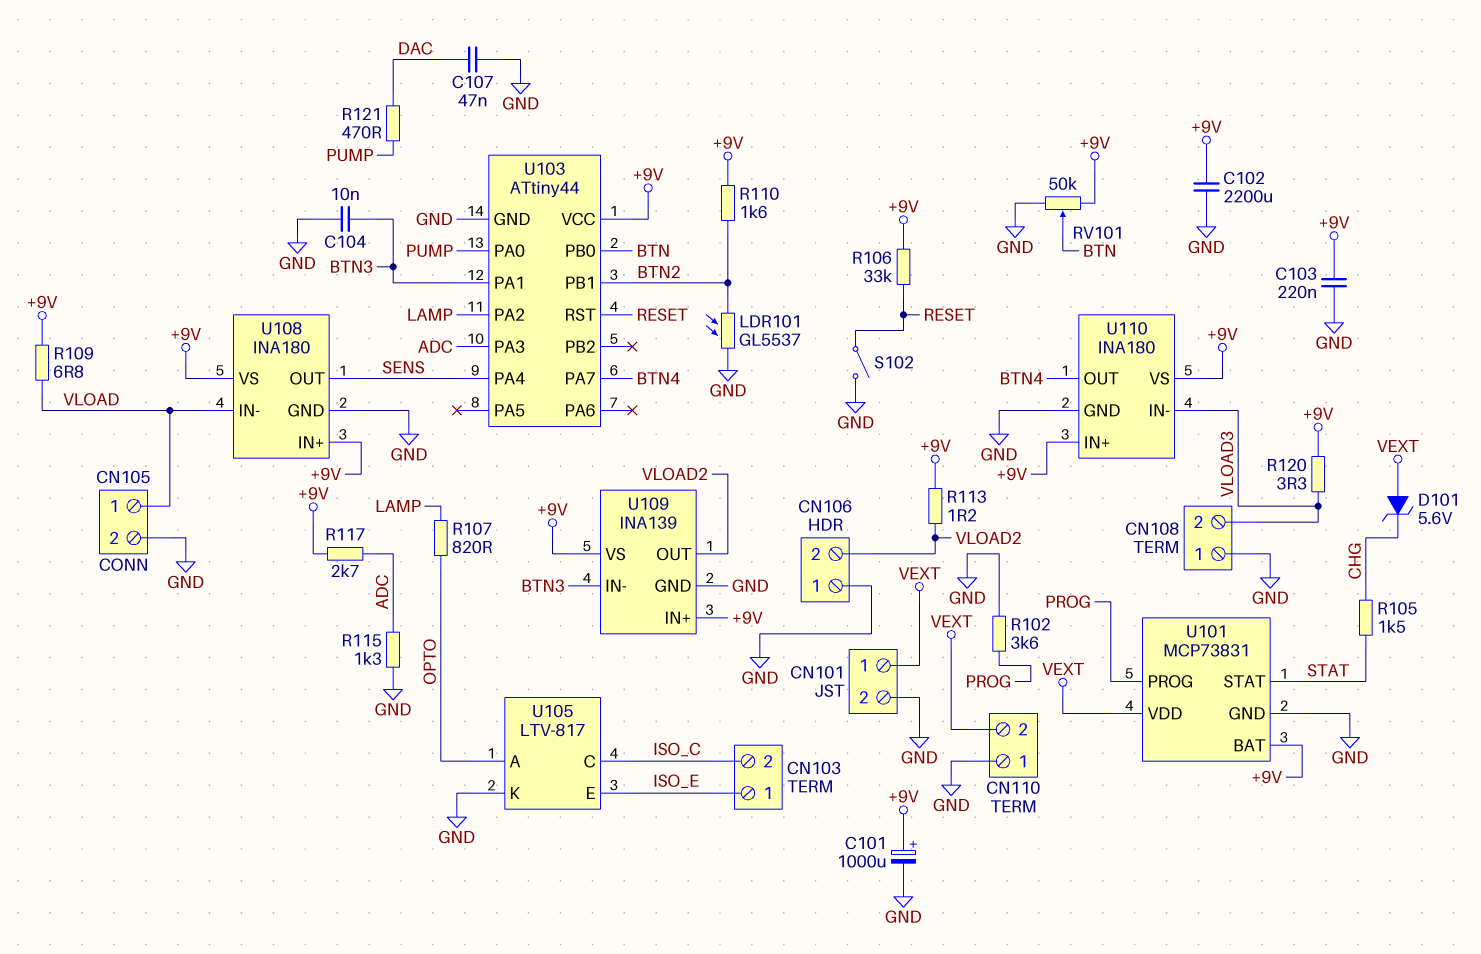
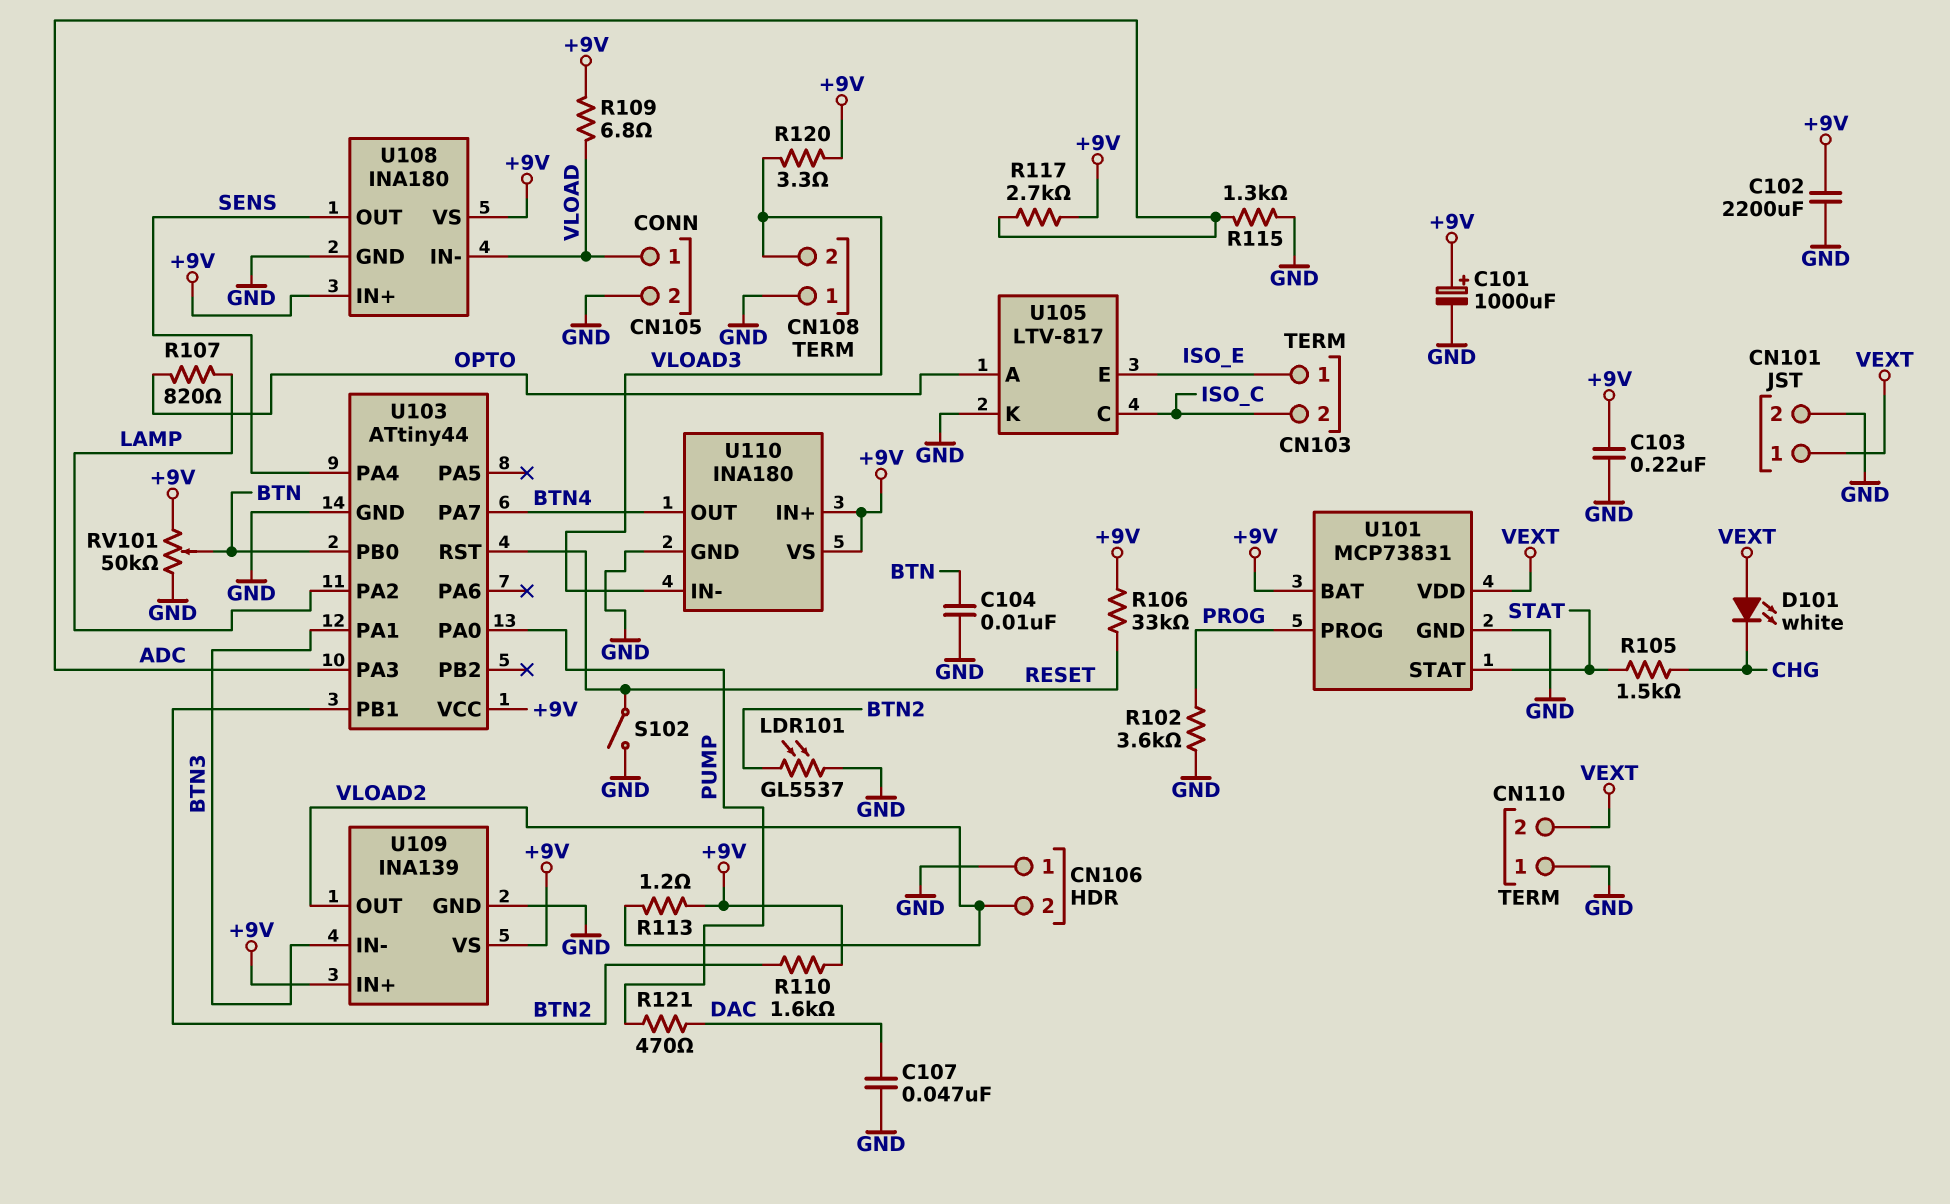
C104: 10nF (BTN3, GND) -> 10nF (BTN, GND)
D101: zener 5.6V (A VEXT, K CHG) -> LED white (A VEXT, K CHG)

